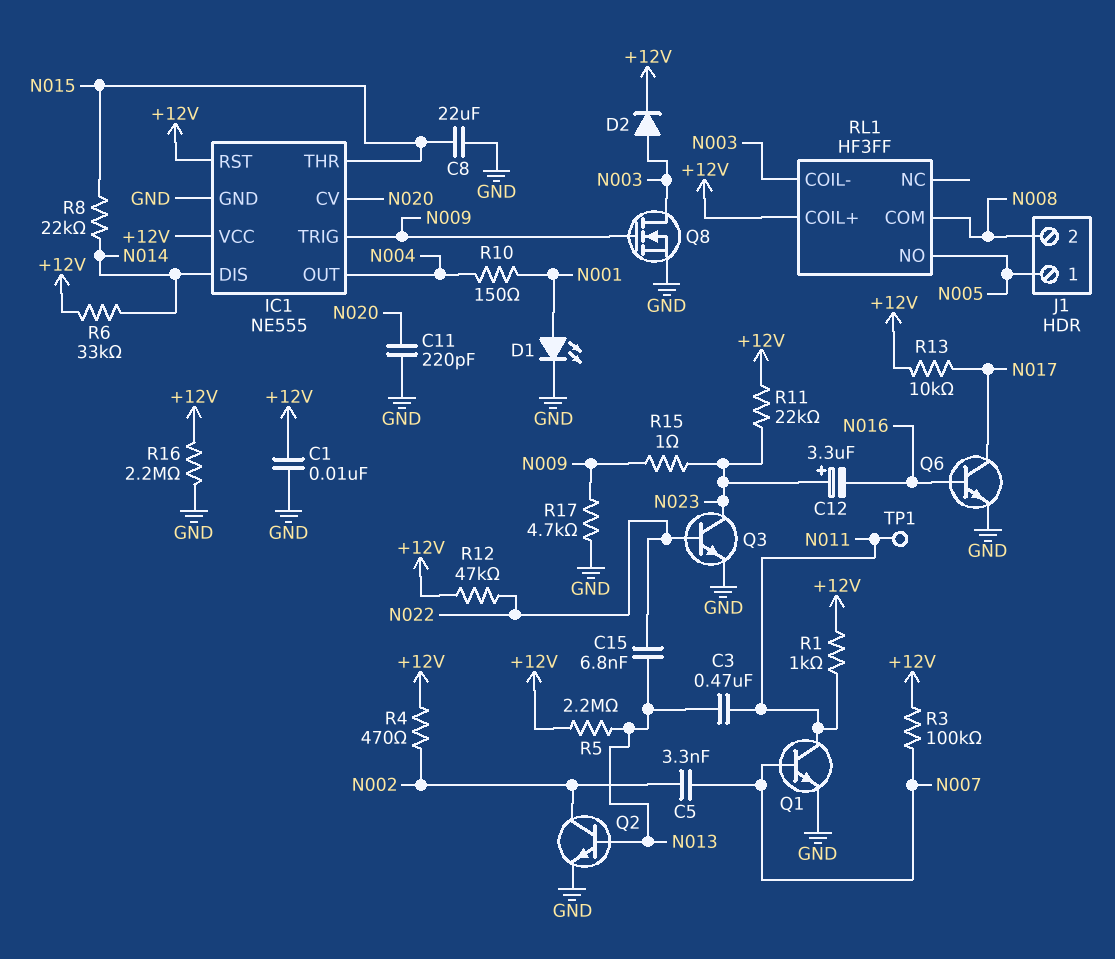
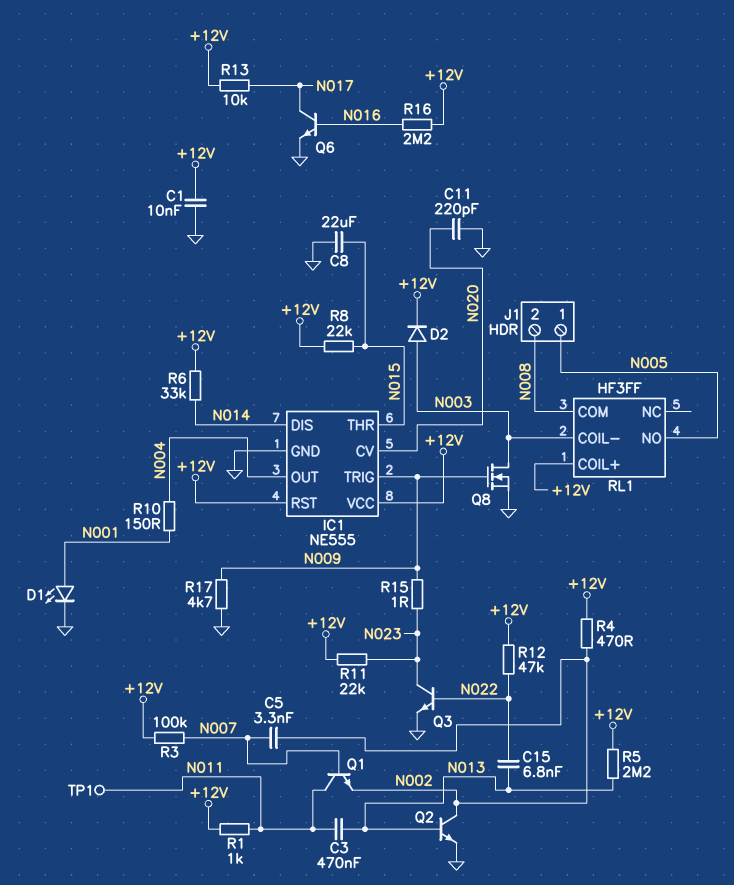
C12: 3.3uF (plus N023, minus N016) -> none
Q1: NPN (B N007, C N011, E GND) -> NPN (B N007, C N011, E N002)
R8: 22k (N014, N015) -> 22k (+12V, N015)
R16: 2.2M (+12V, GND) -> 2.2M (+12V, N016)

